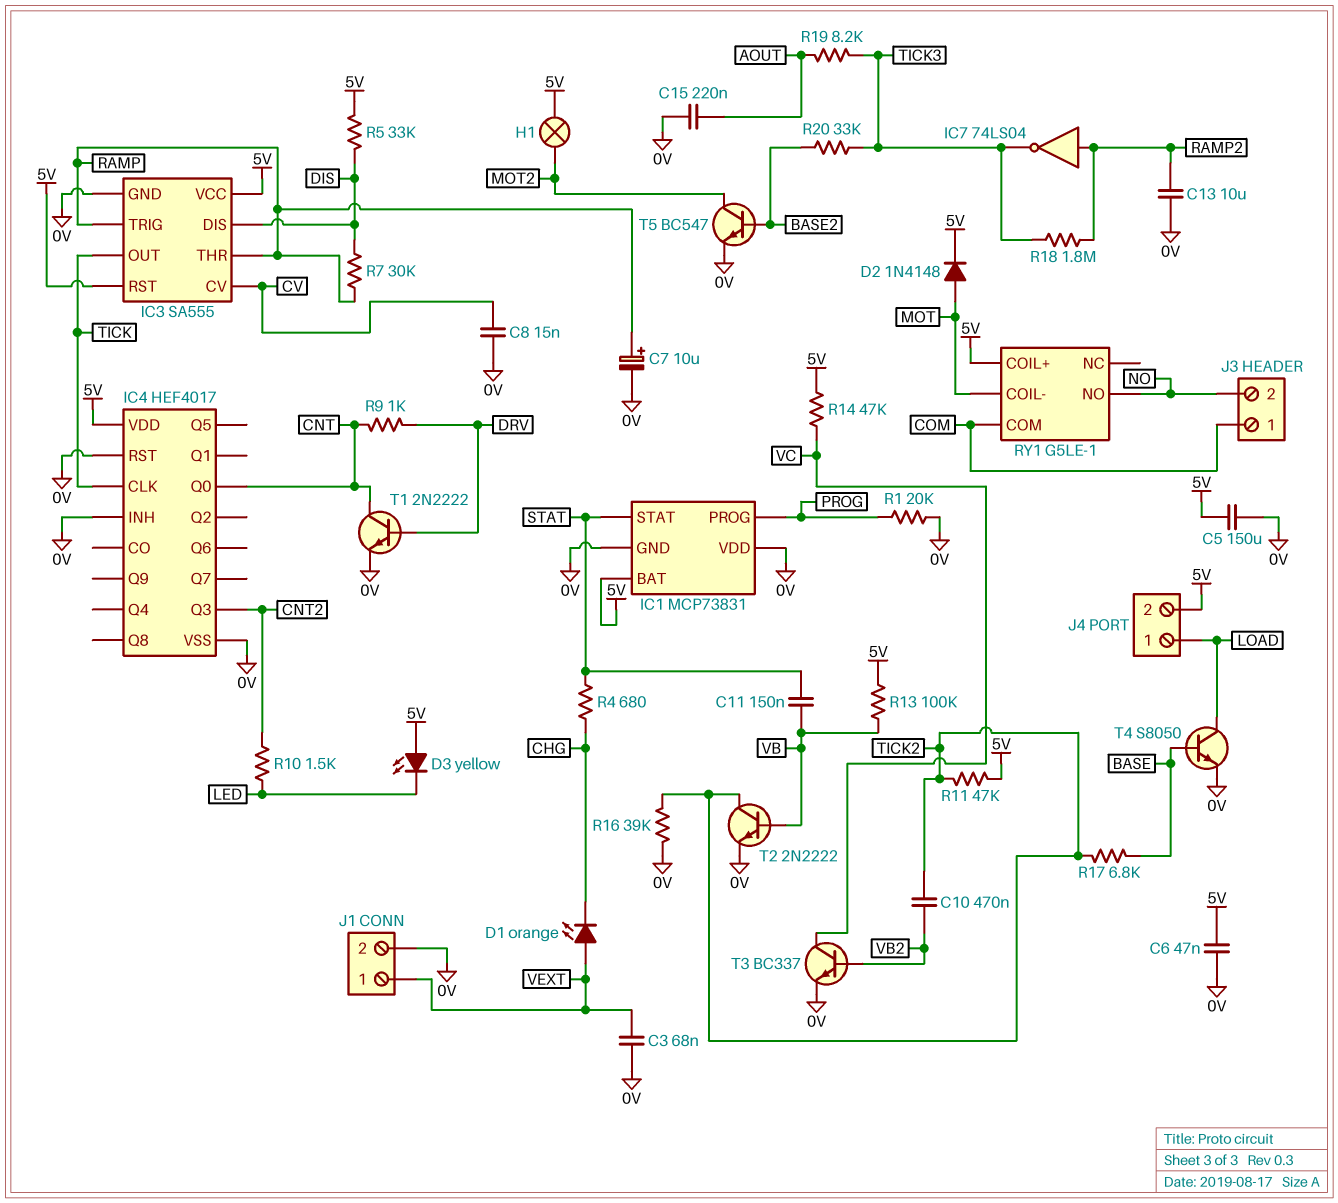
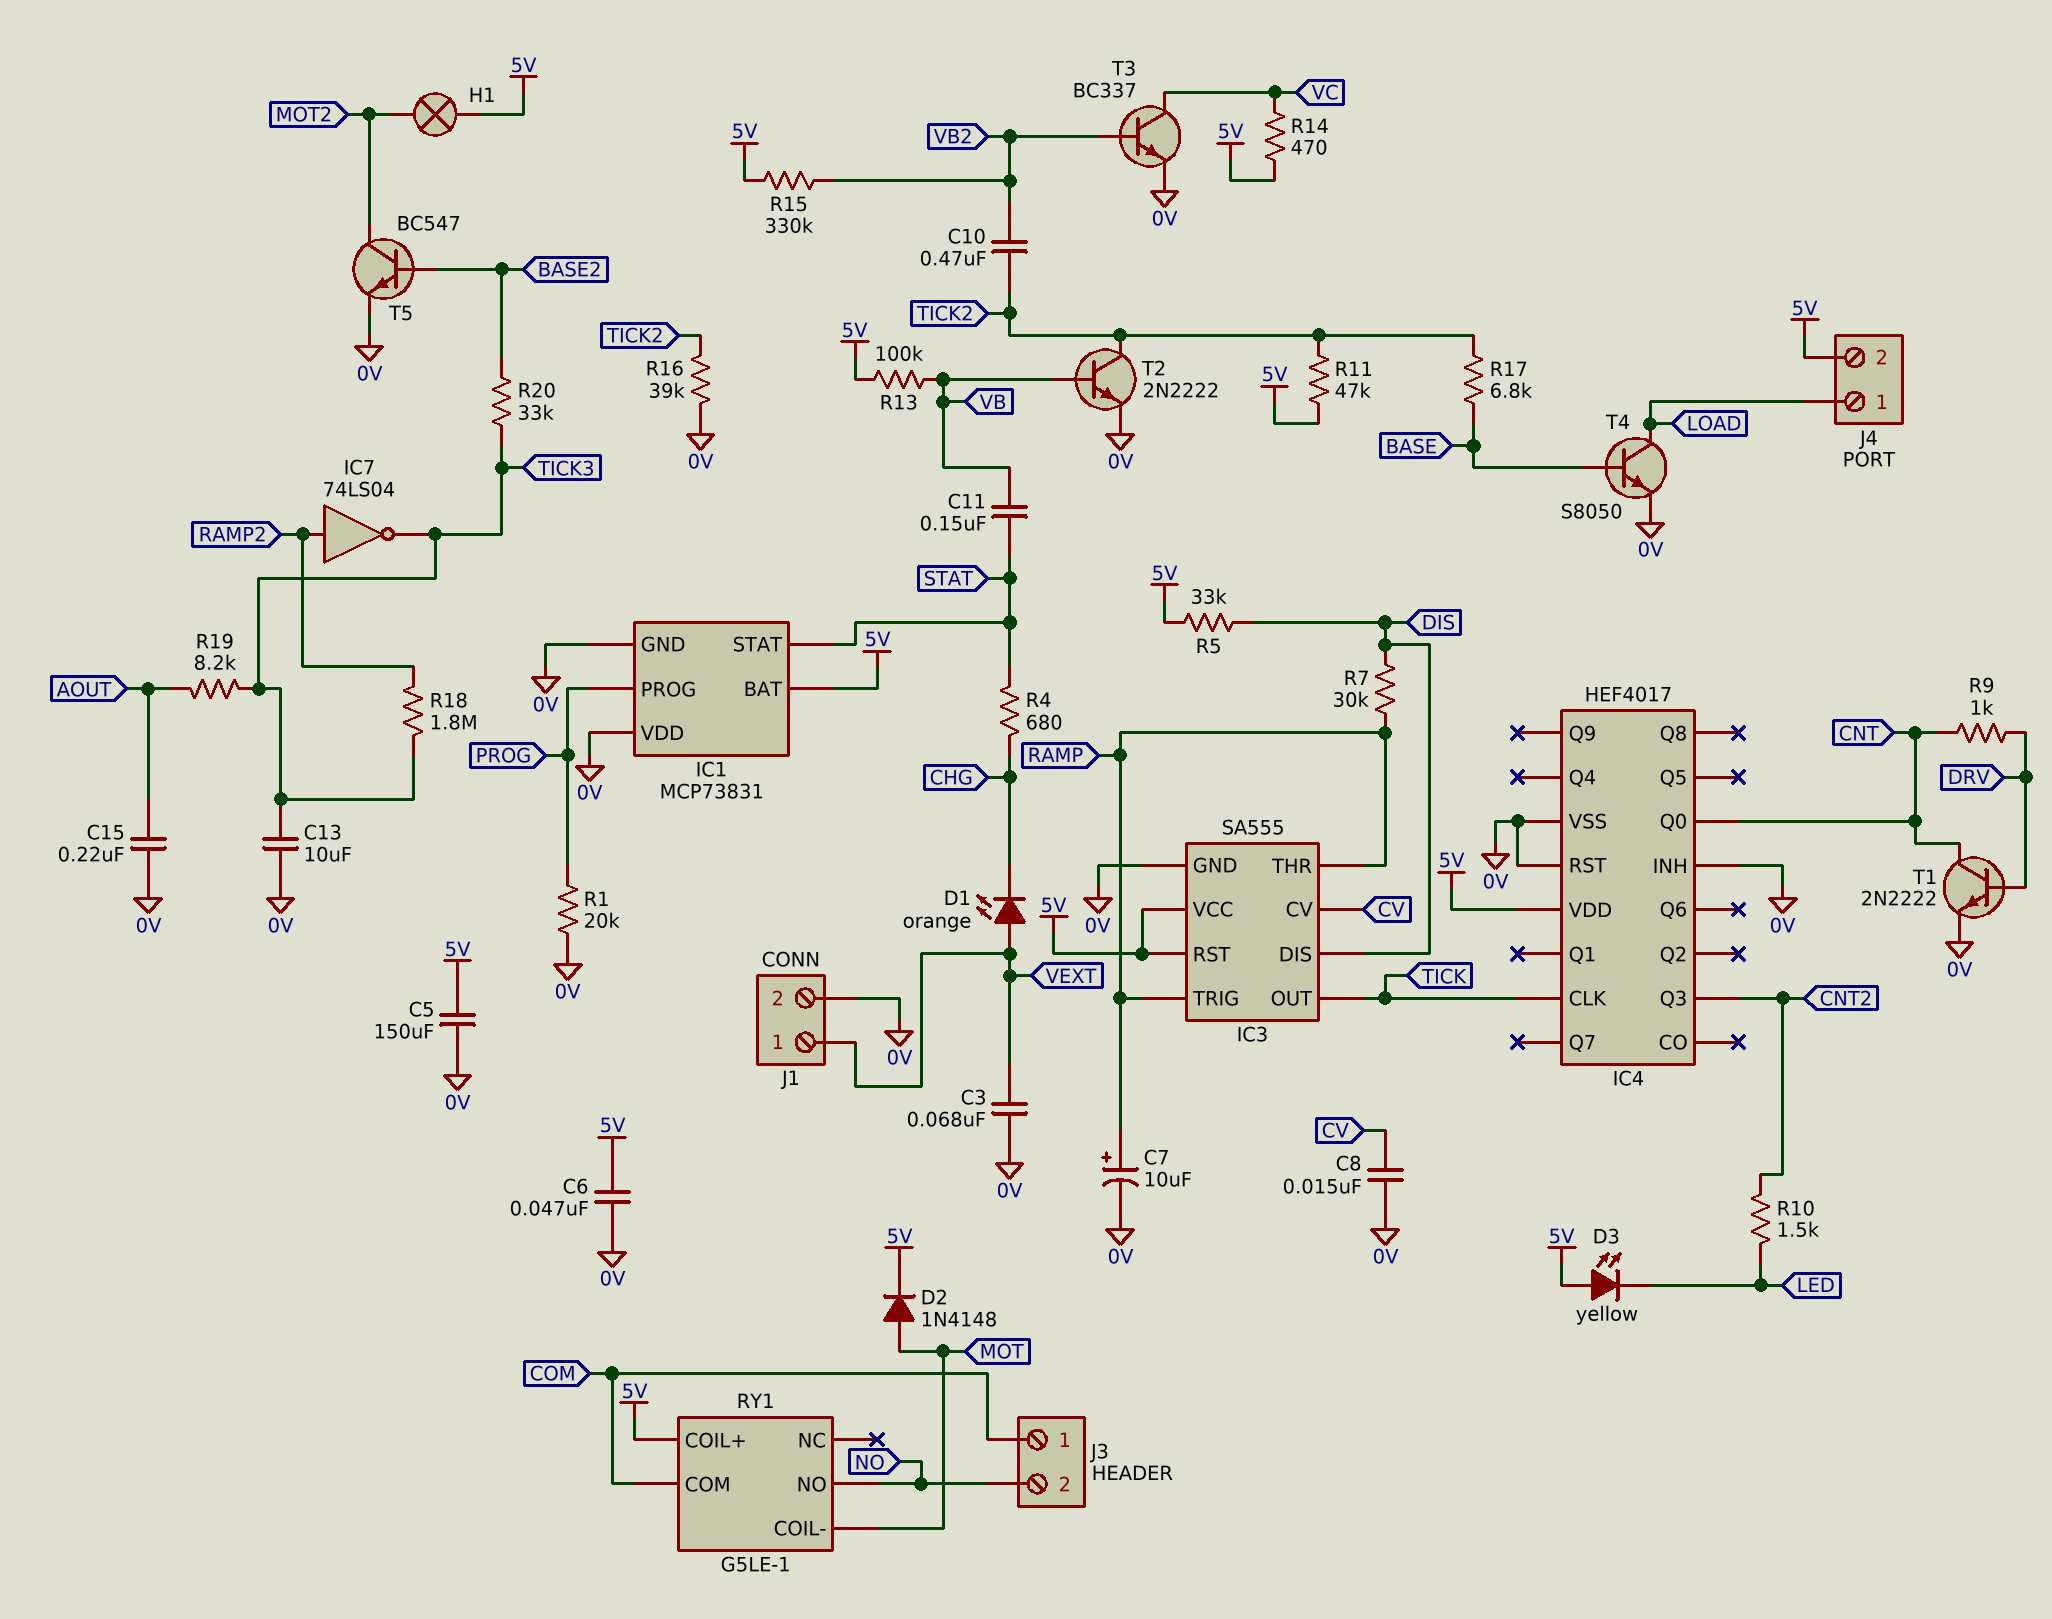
C13: 10uF (0V, RAMP2) -> 10uF (0V, TICK3)
R14: 47k (5V, VC) -> 470 (5V, VC)
R15: none -> 330k (5V, VB2)

